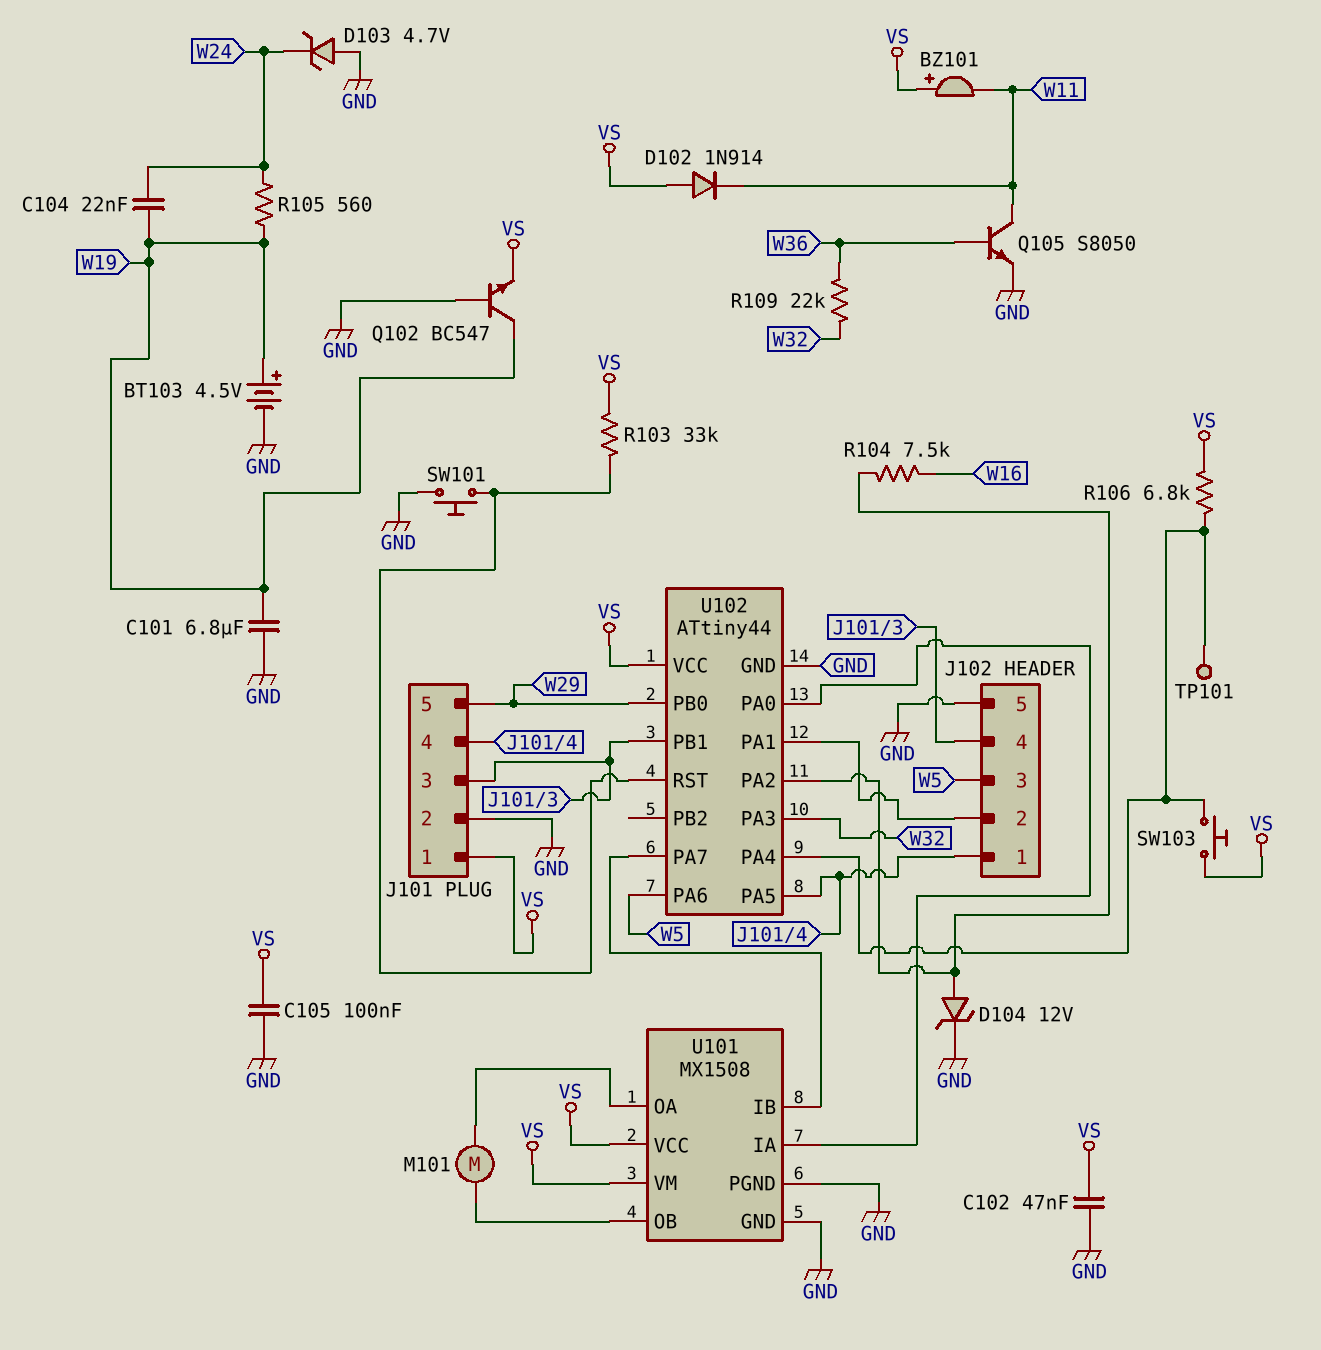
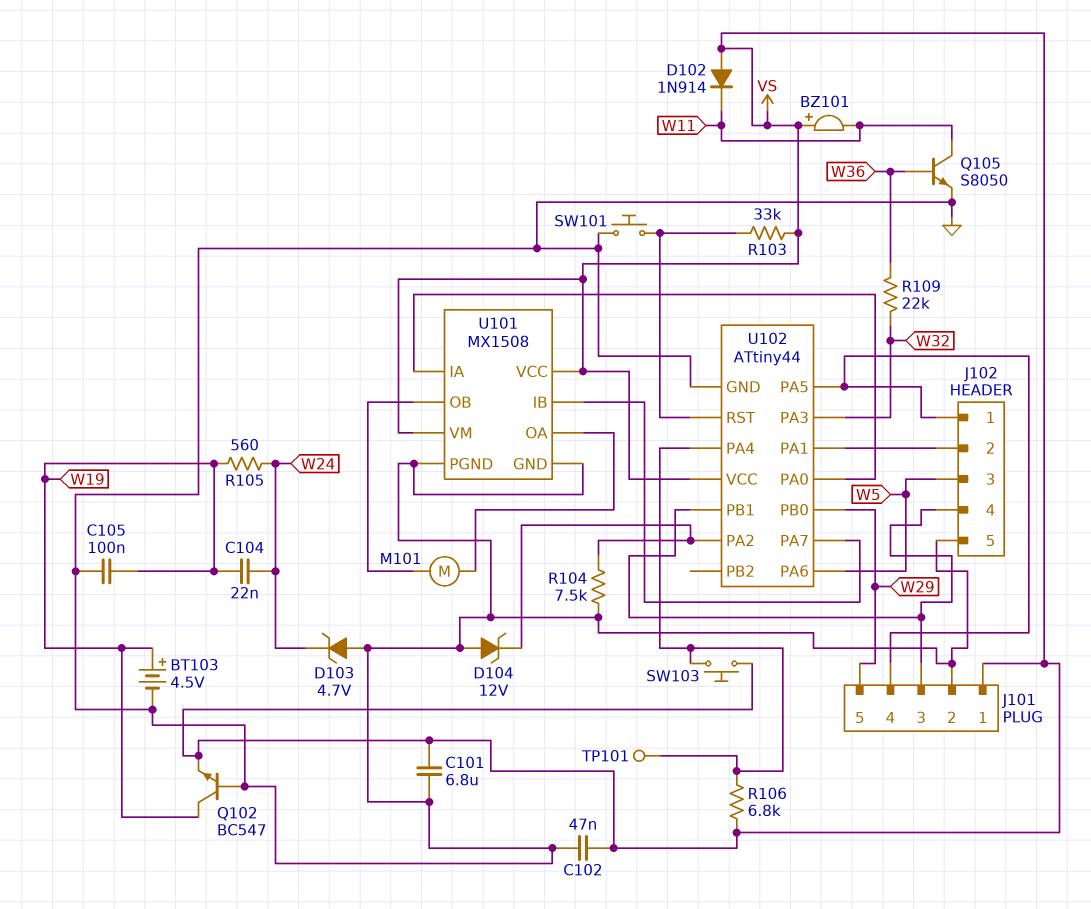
C101: 6.8uF (GND, W19) -> 6.8uF (GND, VS)
C105: 100nF (GND, VS) -> 100nF (GND, W19)
D104: zener 12V (A U102/PA2, K GND) -> zener 12V (A GND, K U102/PA2)
R104: 7.5k (U102/PA2, W16) -> 7.5k (GND, U102/PA2)

